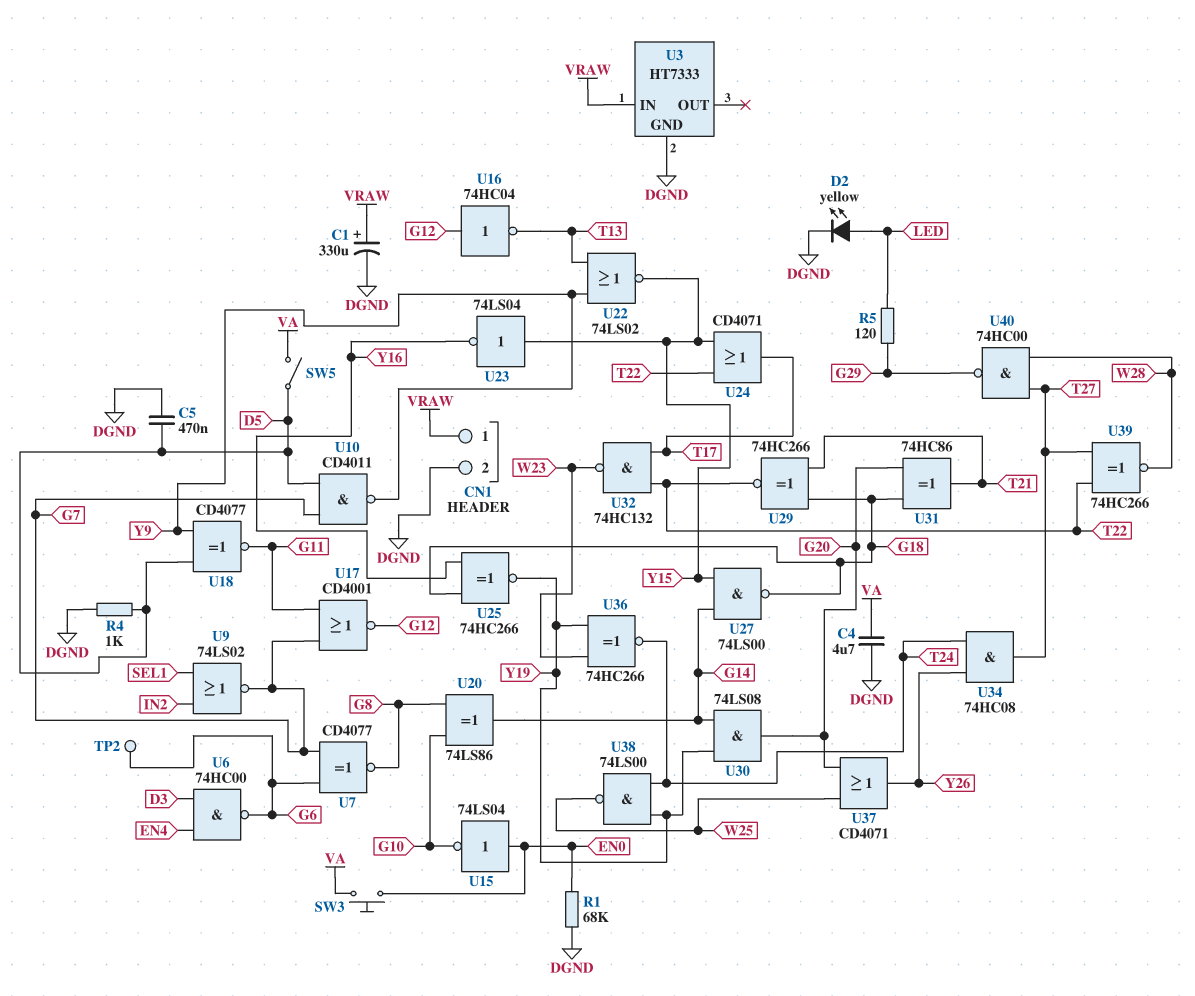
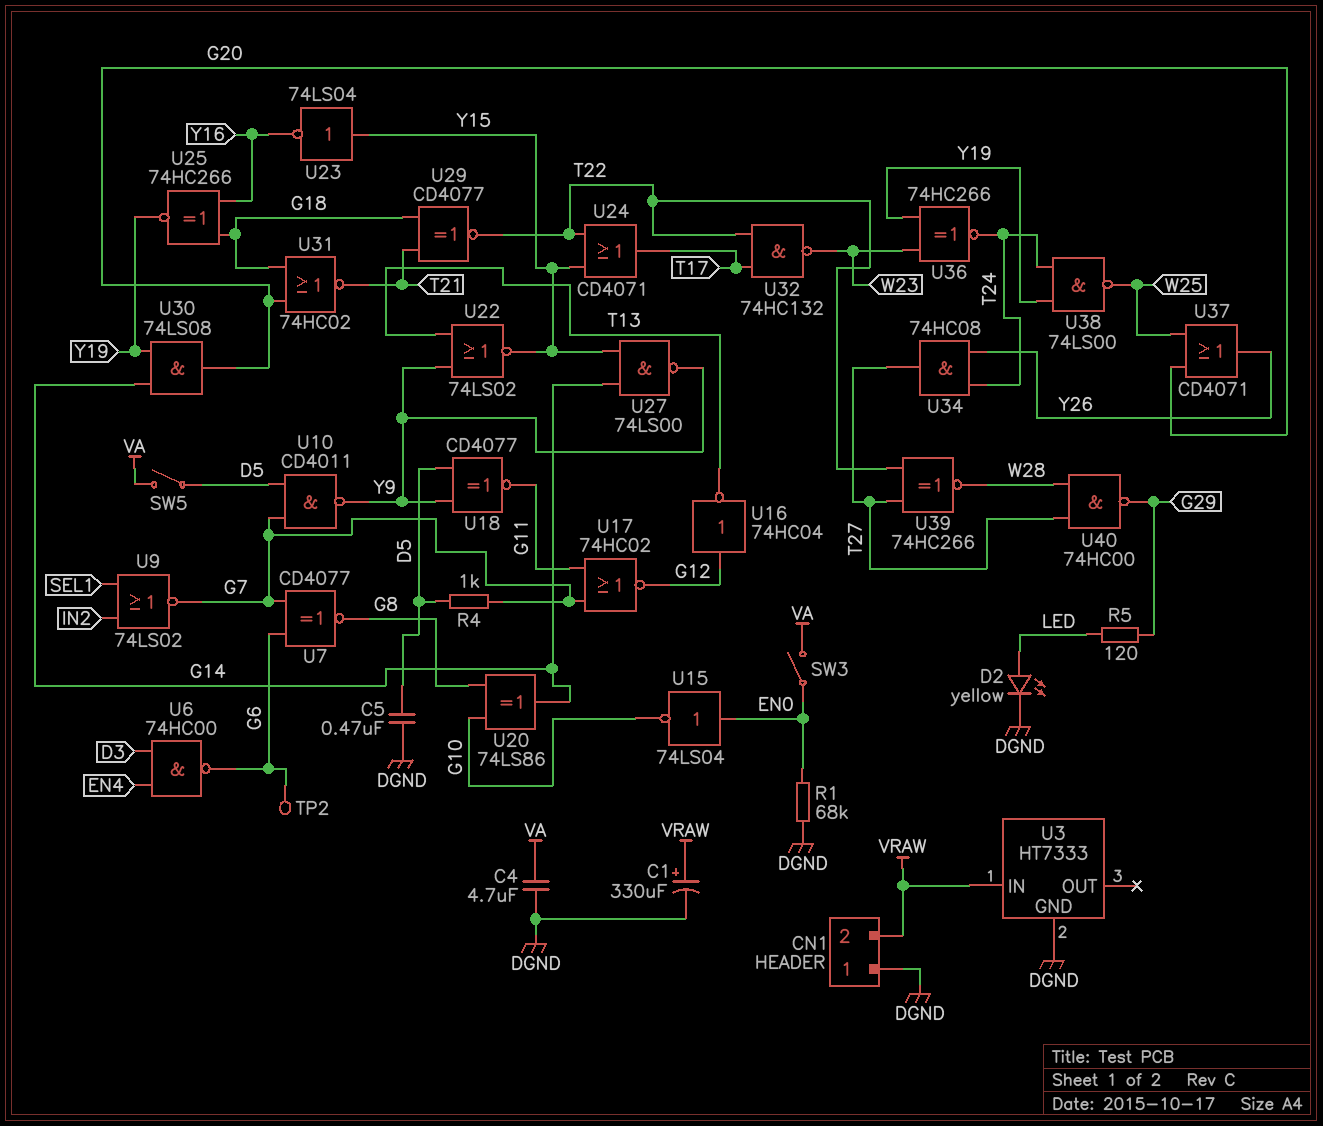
CN1 pin 1: VRAW -> DGND
CN1 pin 2: DGND -> VRAW
R4: 1k (D5, DGND) -> 1k (D5, G7)
SW3: button (EN0, VA) -> switch (EN0, VA)
U17: NOR CD4001 (in G7, in G11, out G12) -> NOR 74HC02 (in G7, in G11, out G12)
U27: NAND 74LS00 (in G14, in Y15, out G18) -> NAND 74LS00 (in G14, in Y15, out Y9)
U29: XNOR 74HC266 (in G18, in T21, out T22) -> XNOR CD4077 (in G18, in T21, out T22)
U31: XOR 74HC86 (in G18, in G20, out T21) -> NOR 74HC02 (in G18, in G20, out T21)

